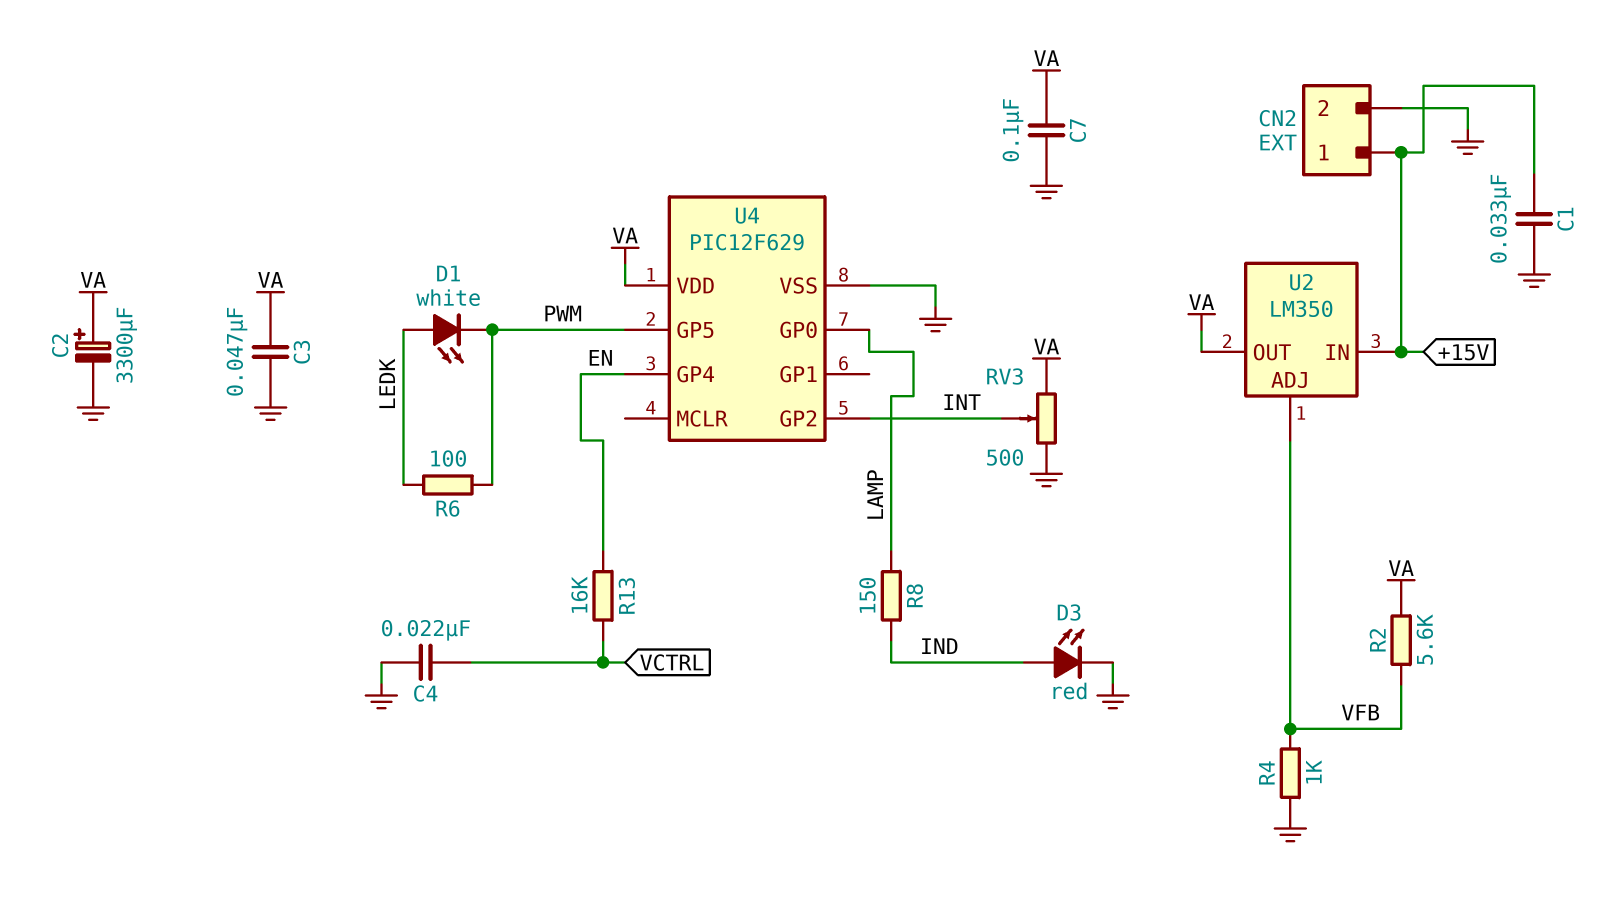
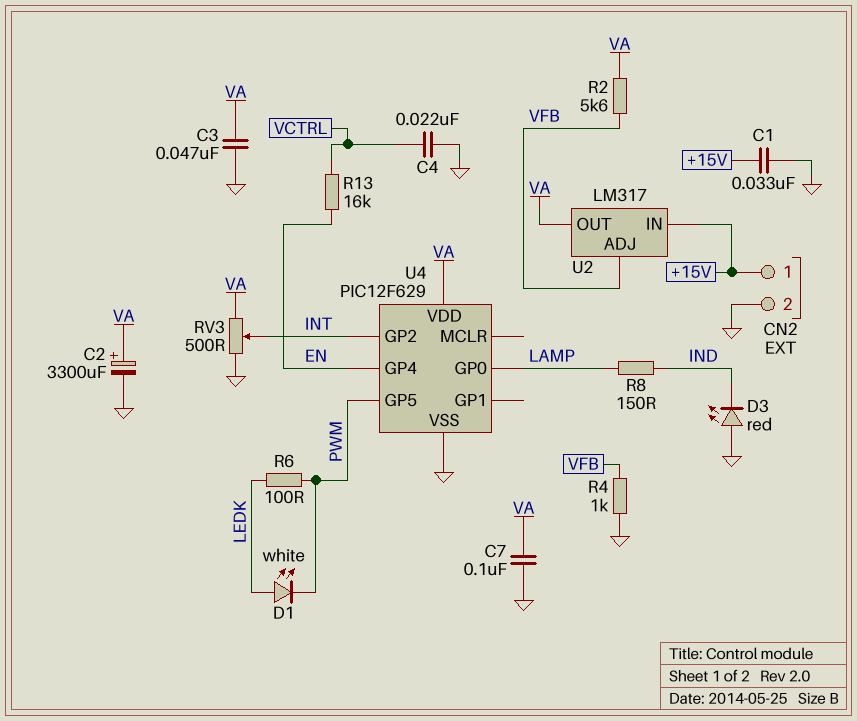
D3: LED red (A IND, K GND) -> LED red (A GND, K IND)
U2: LM350 -> LM317

